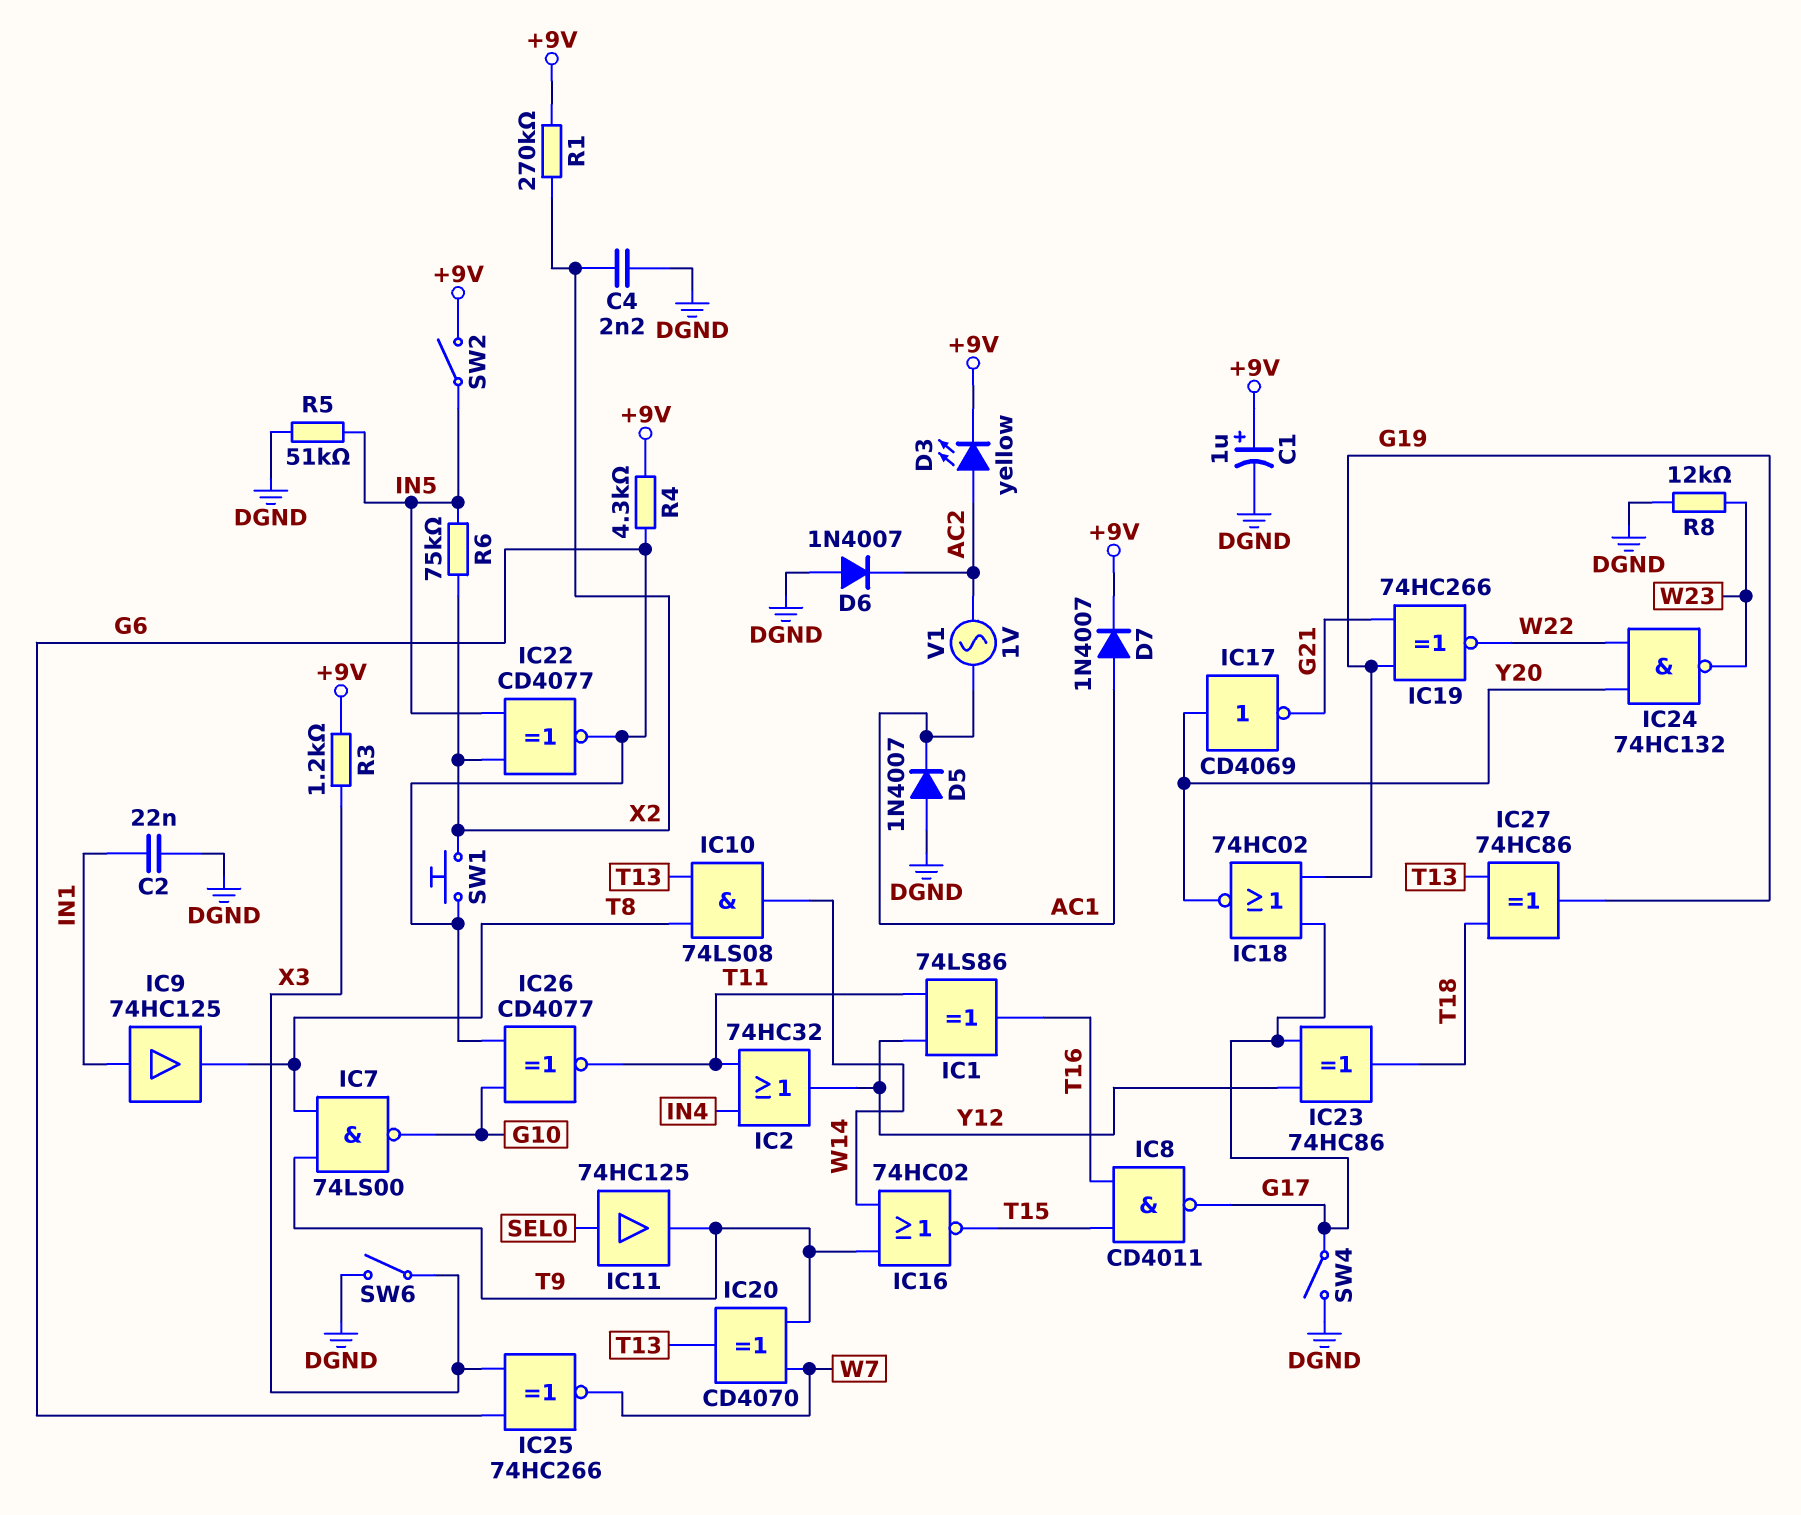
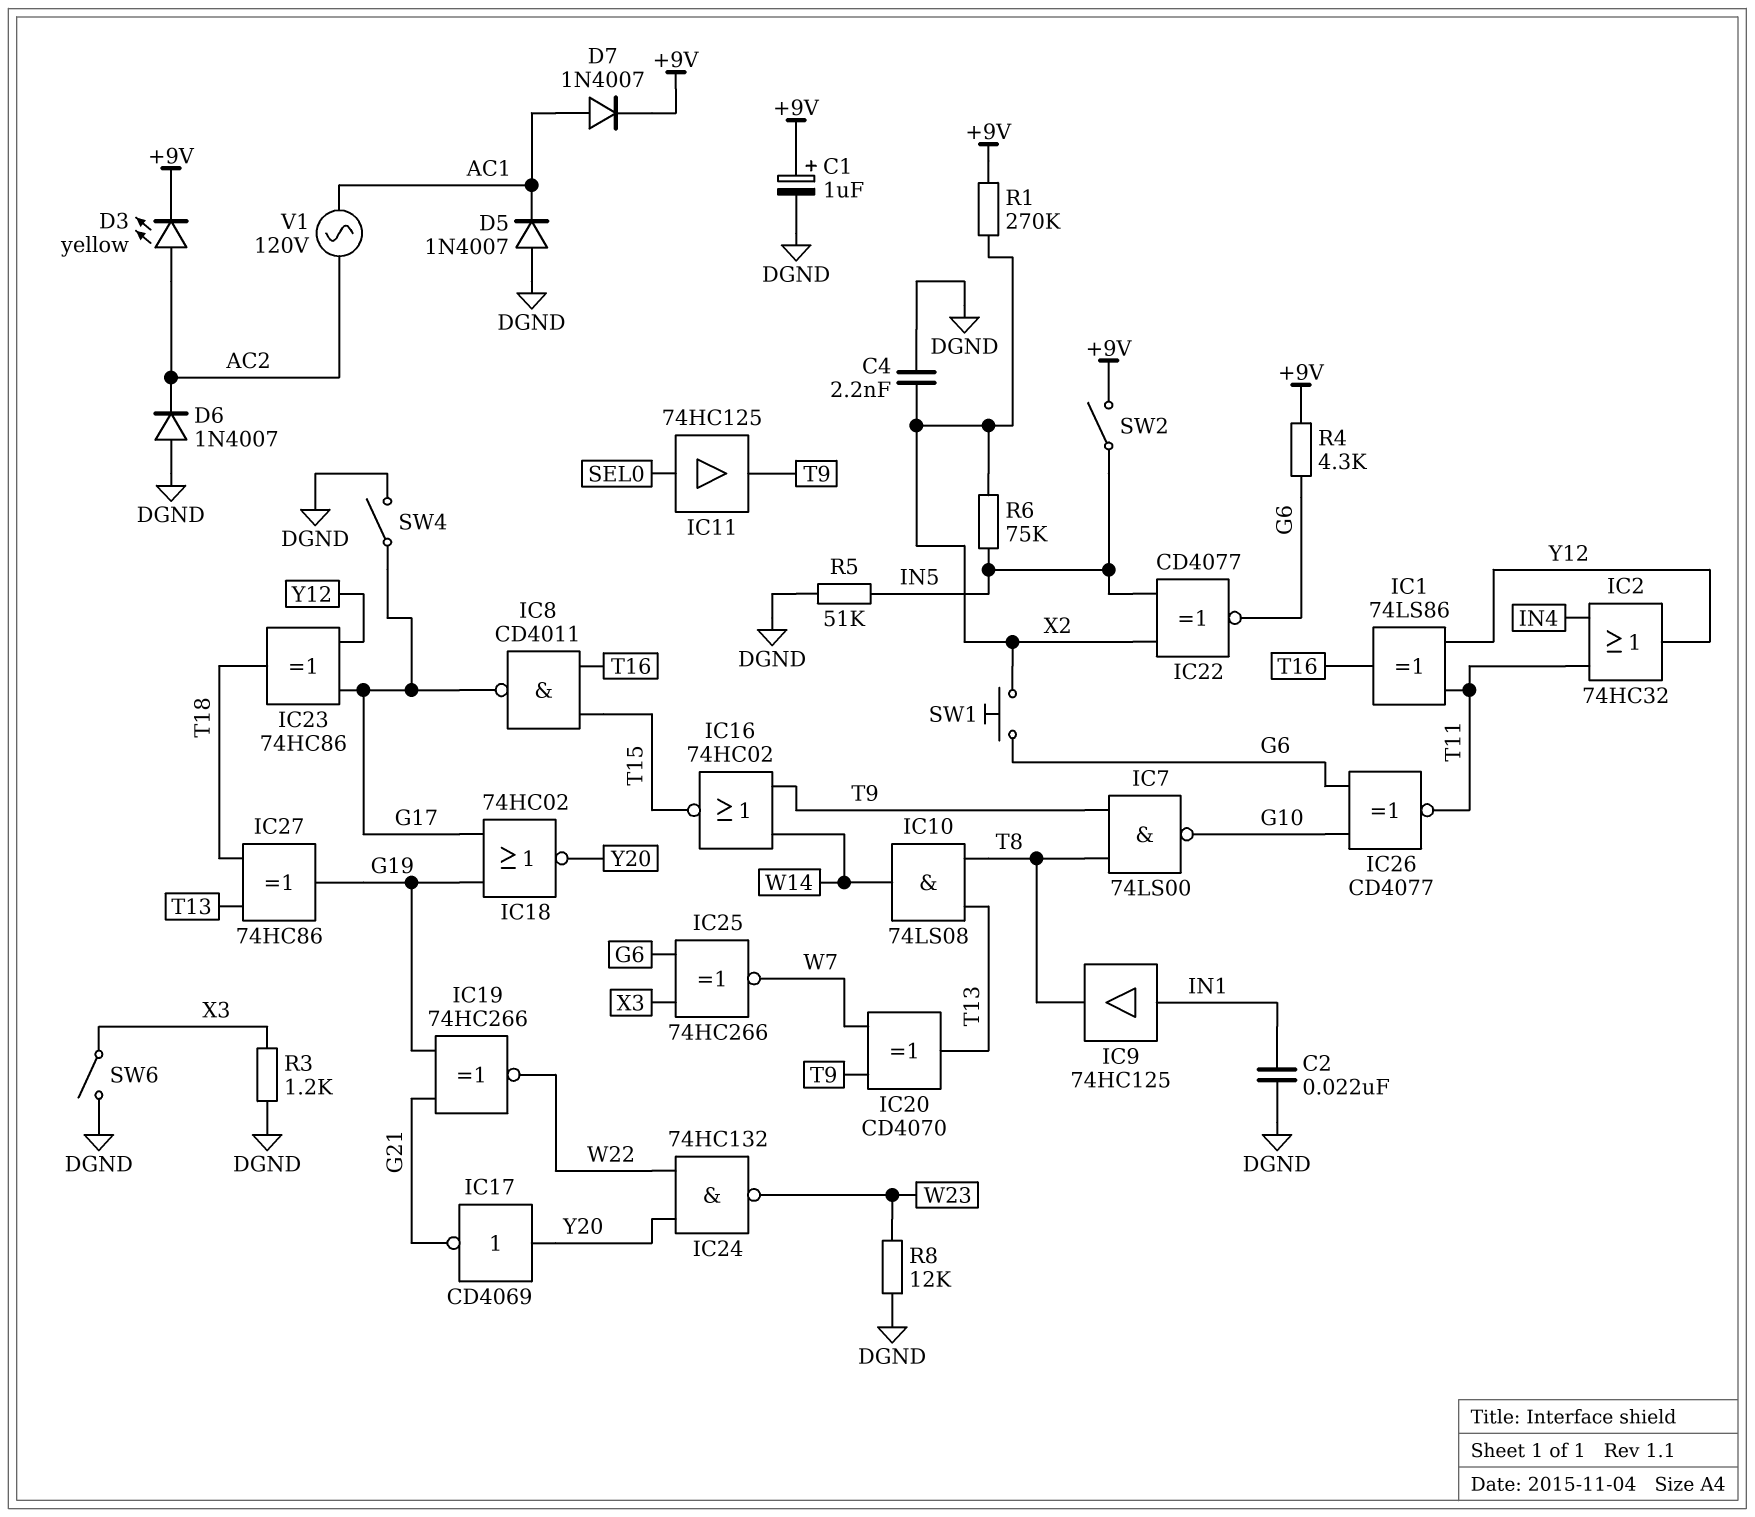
R3: 1.2k (+9V, X3) -> 1.2k (DGND, X3)
V1: AC 1V (AC1, AC2) -> AC 120V (AC1, AC2)

